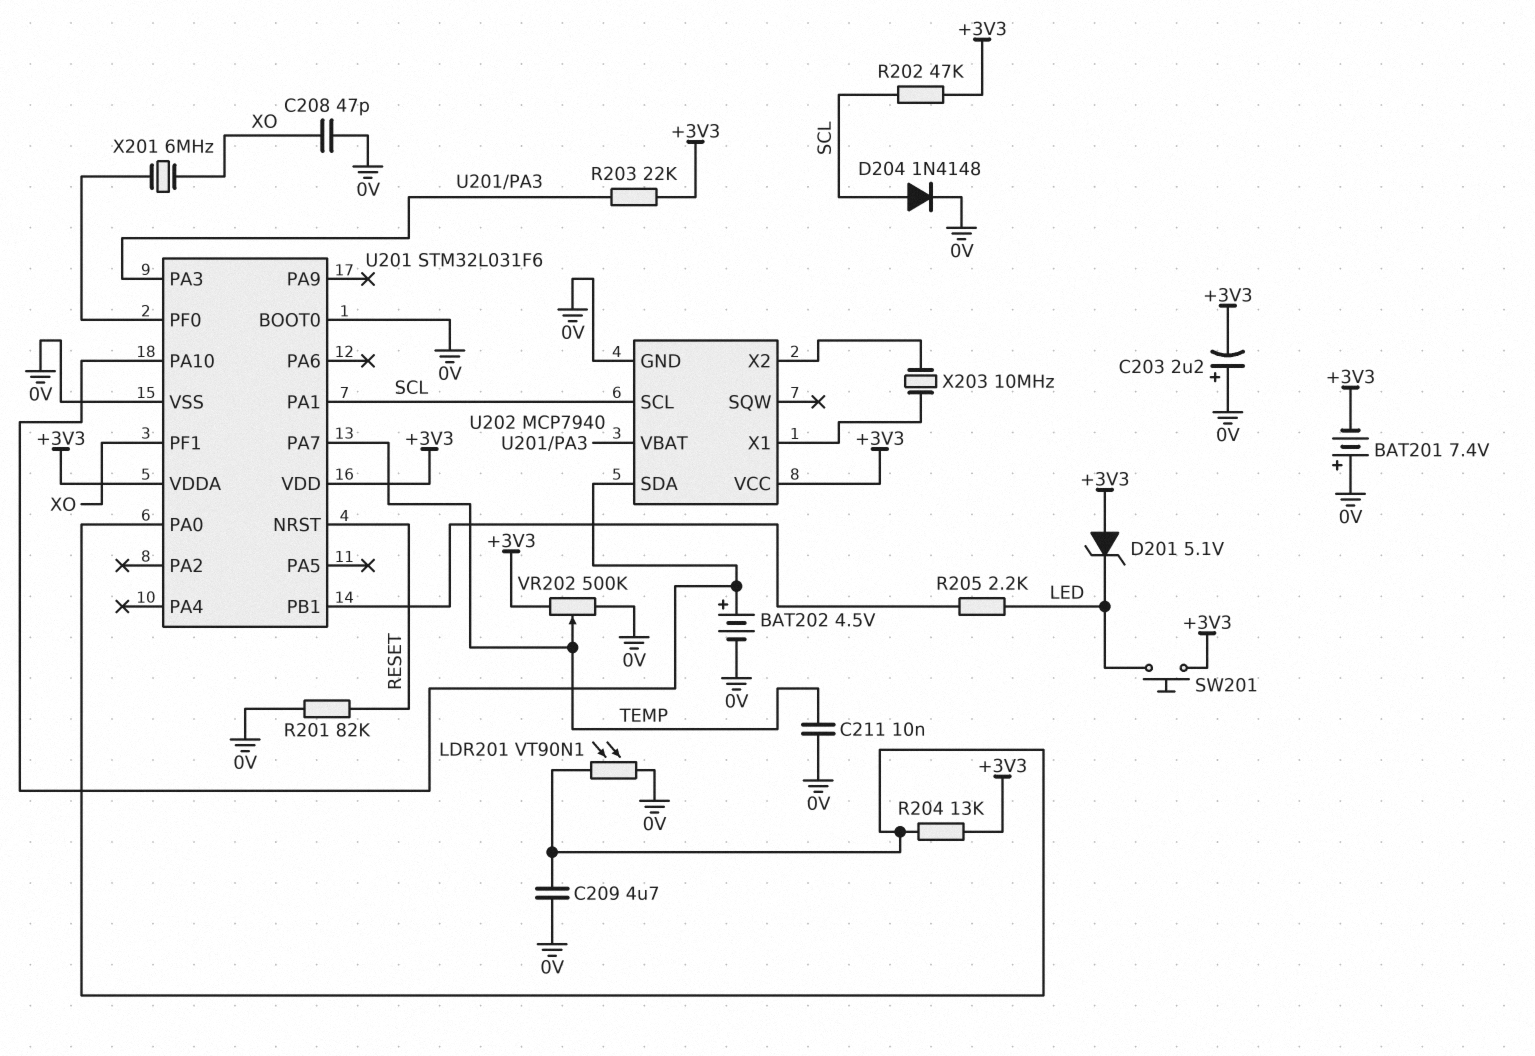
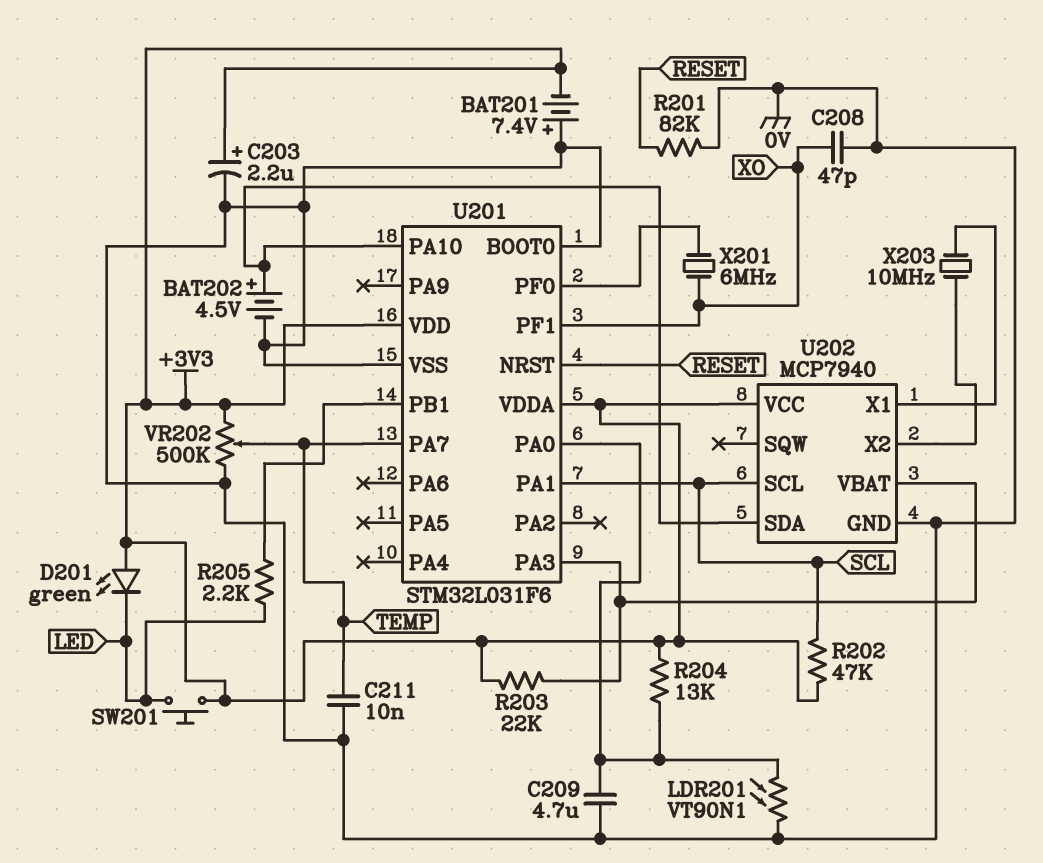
C203: 2.2uF (plus 0V, minus +3V3) -> 2.2uF (plus +3V3, minus 0V)
D201: zener 5.1V (A +3V3, K LED) -> LED green (A +3V3, K LED)
D204: diode 1N4148 (A SCL, K 0V) -> none

